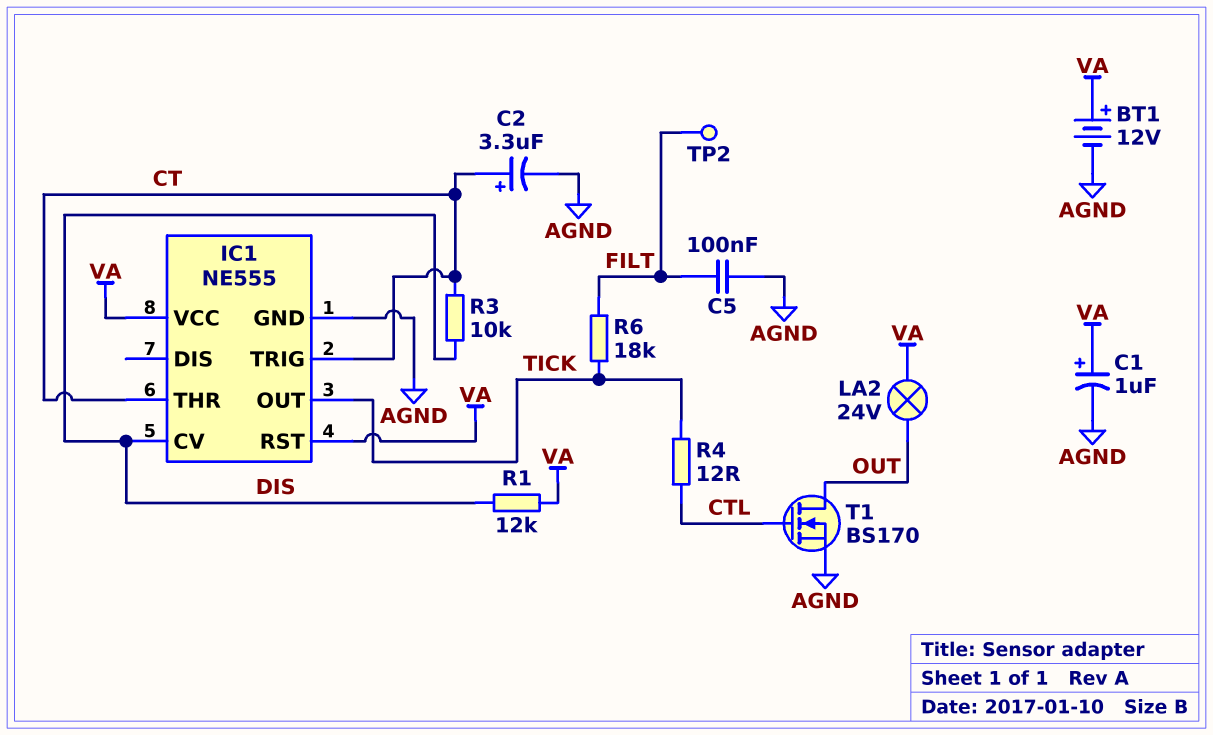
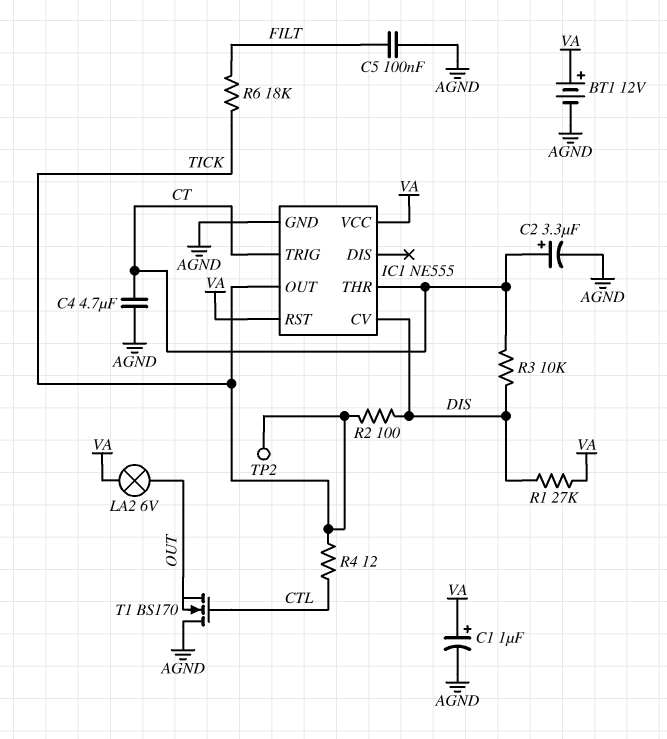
C4: none -> 4.7uF (AGND, CT)
LA2: lamp 24V (OUT, VA) -> lamp 6V (OUT, VA)
R1: 12k (DIS, VA) -> 27k (DIS, VA)
R2: none -> 100 (DIS, TICK)
T1: NMOS BS170 (G CTL, D OUT, S AGND) -> NMOS BS170 (G CTL, D AGND, S OUT)
TP2: test point (FILT) -> test point (TICK)

